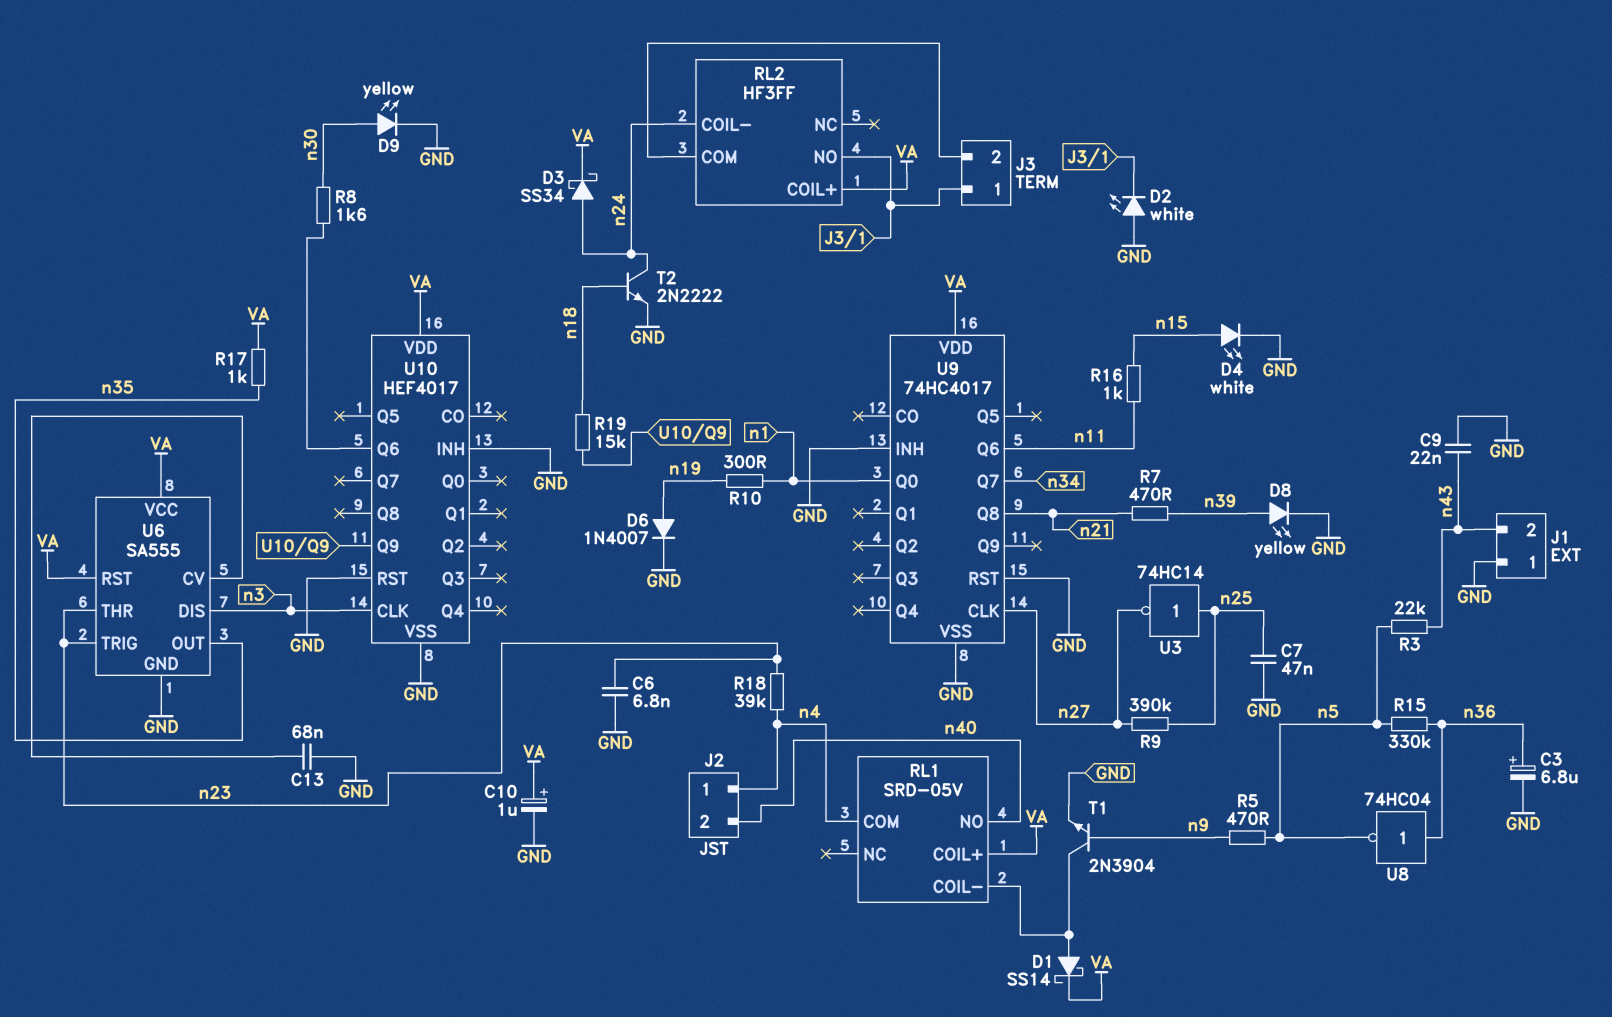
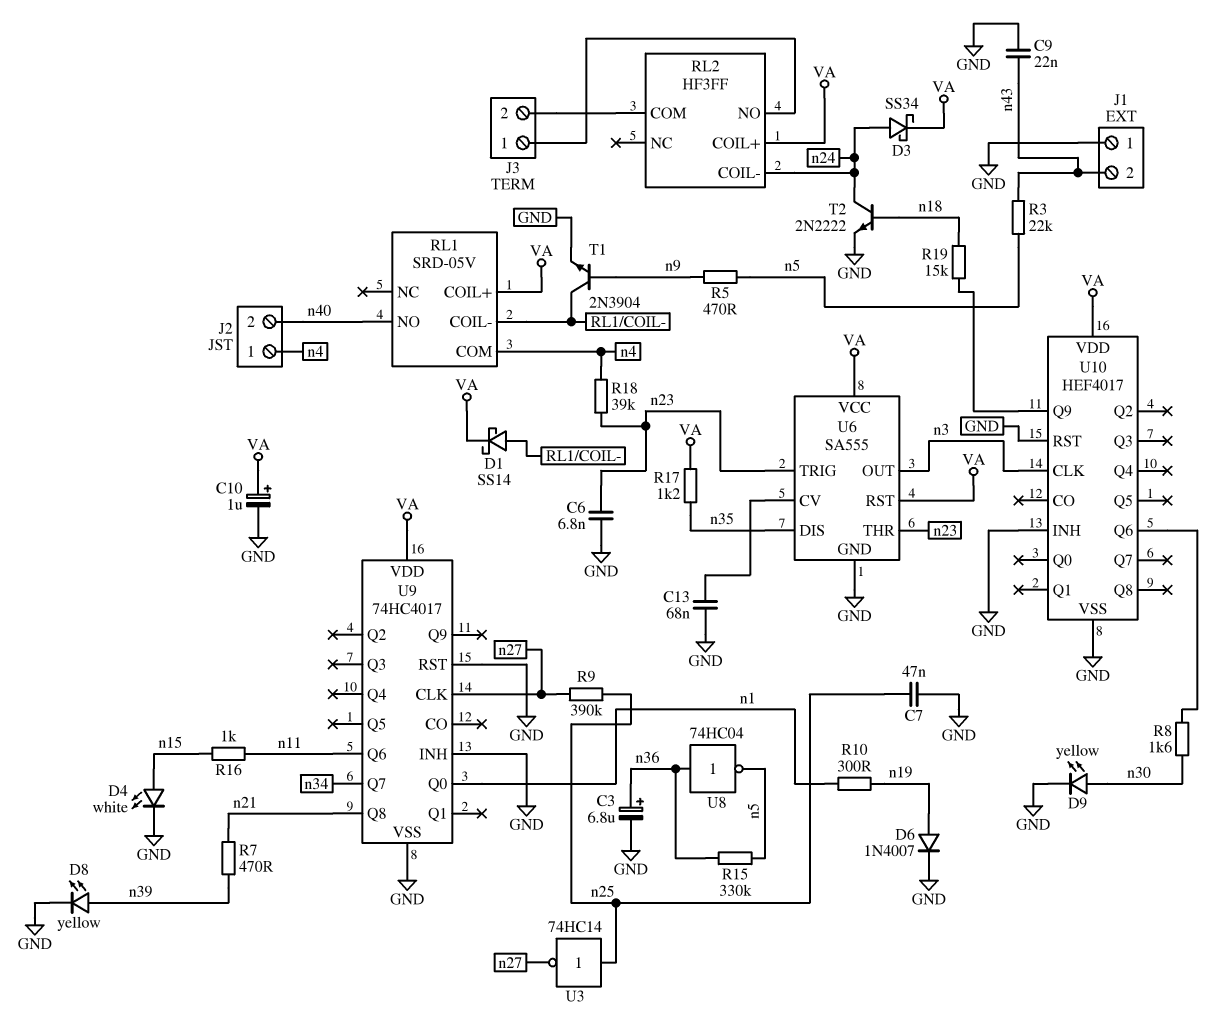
D2: LED white (A GND, K J3/1) -> none
R17: 1k (VA, n35) -> 1.2k (VA, n35)
U6 pin DIS: n3 -> n35
U6 pin OUT: n35 -> n3

